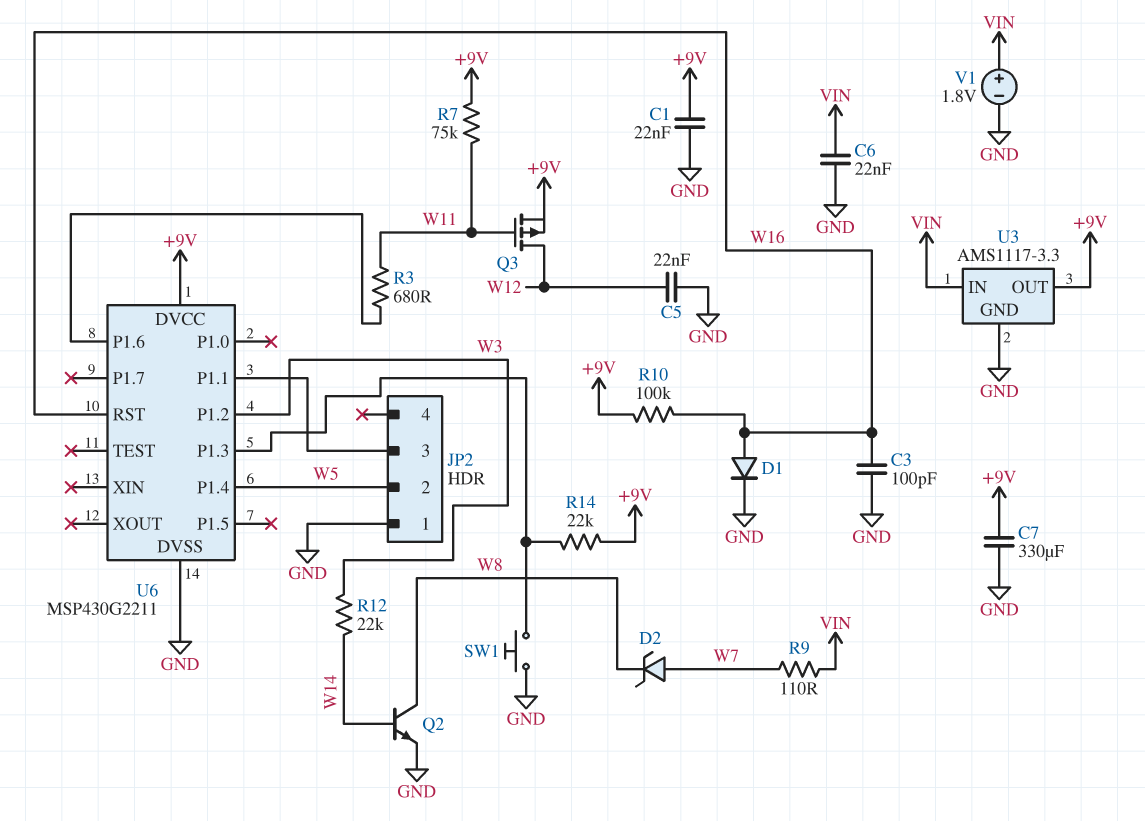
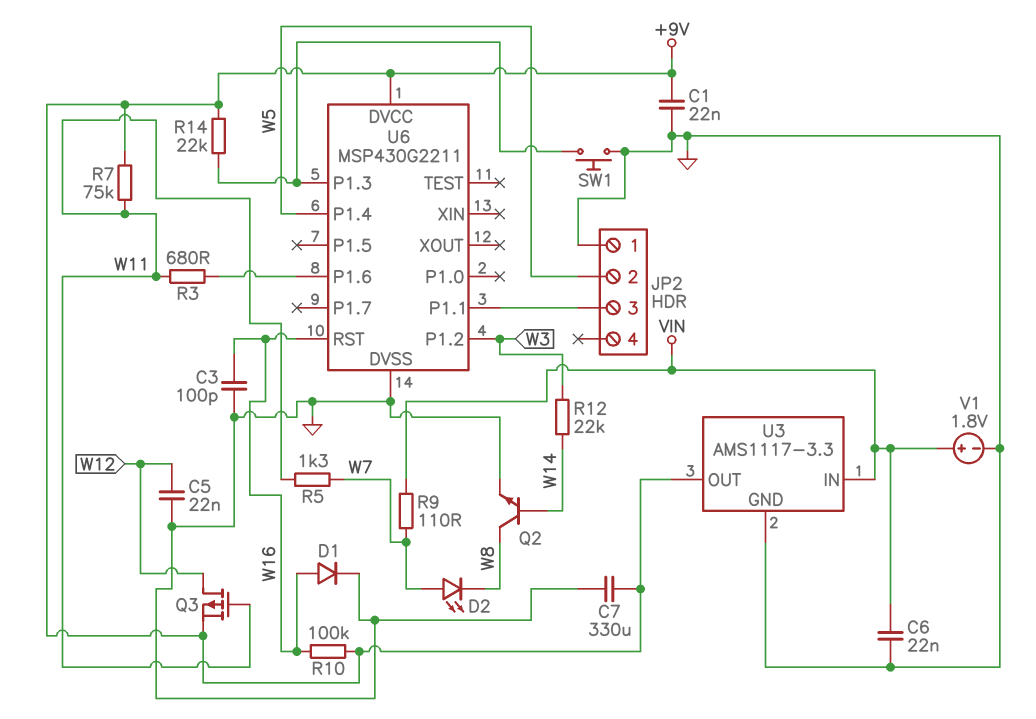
D2: zener (A W7, K W8) -> LED (A W7, K W8)
R5: none -> 1.3k (W7, W11)

